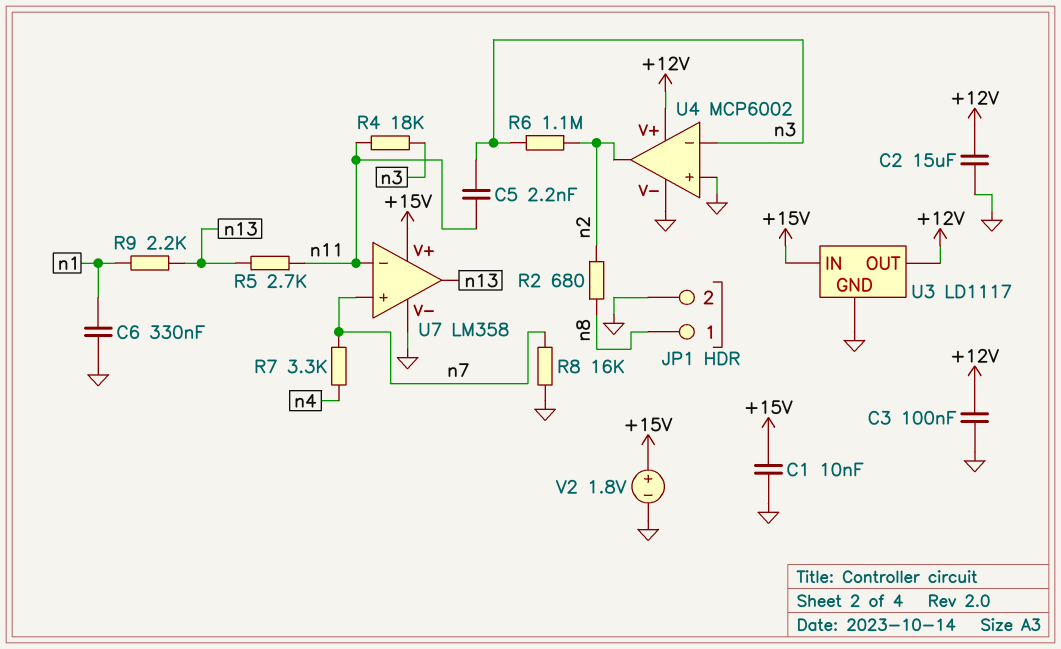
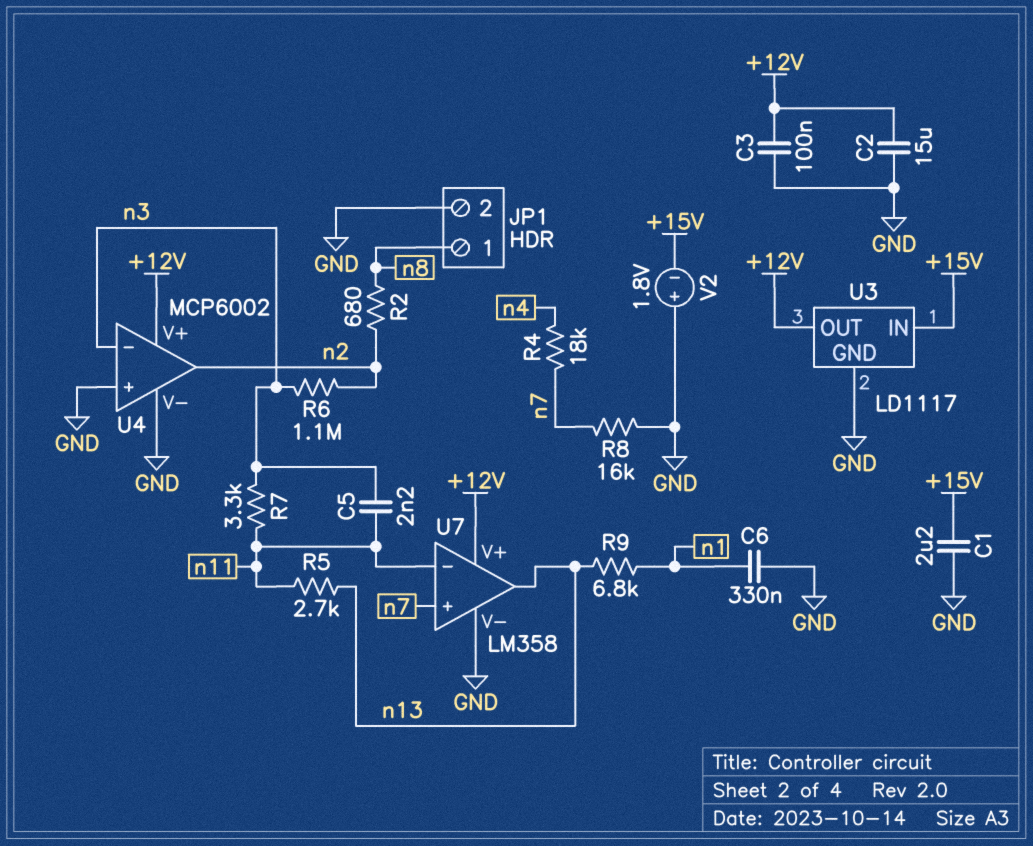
C1: 10nF (+15V, GND) -> 2.2uF (+15V, GND)
R4: 18k (n3, n11) -> 18k (n4, n7)
R7: 3.3k (n4, n7) -> 3.3k (n3, n11)
R9: 2.2k (n1, n13) -> 6.8k (n1, n13)
U7 pin V+: +15V -> +12V
V2: 1.8V (plus +15V, minus GND) -> 1.8V (plus GND, minus +15V)

